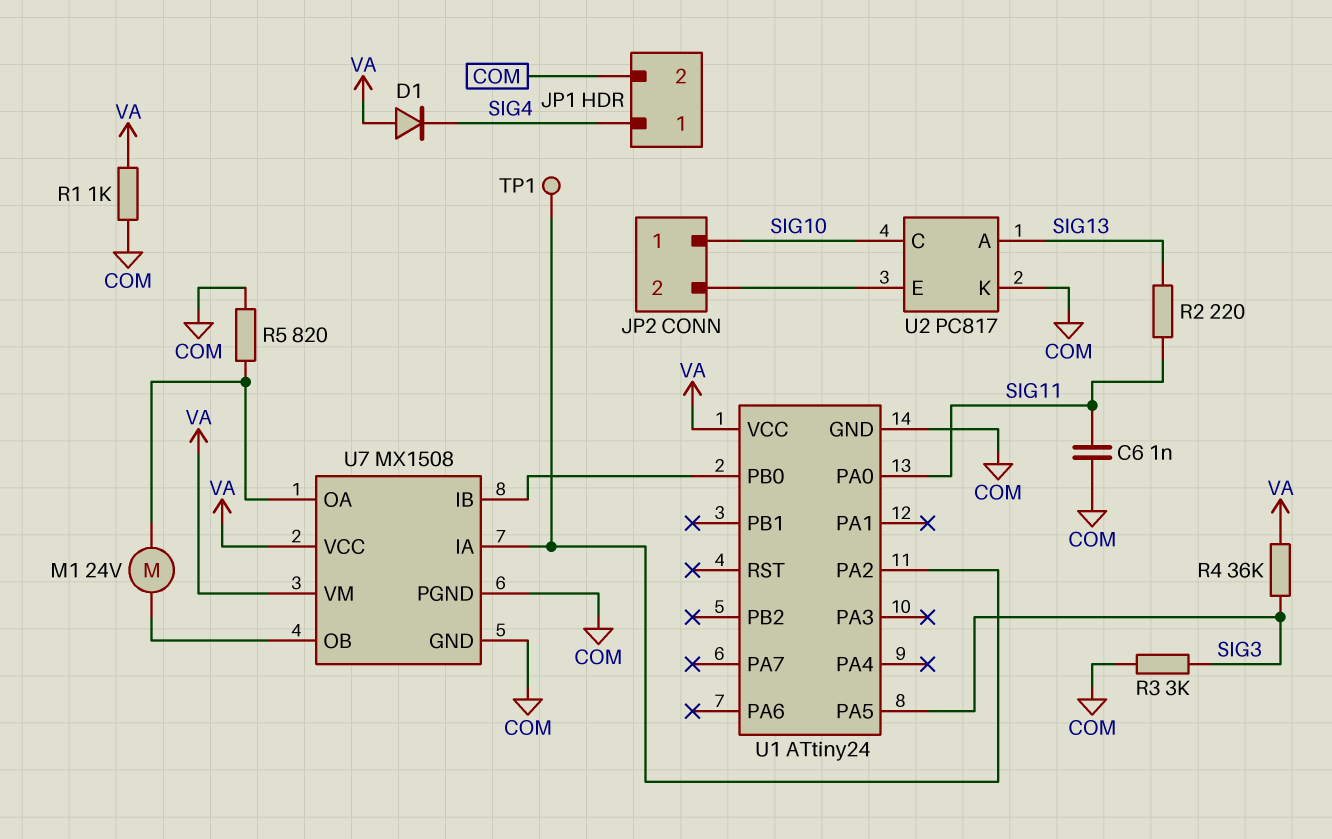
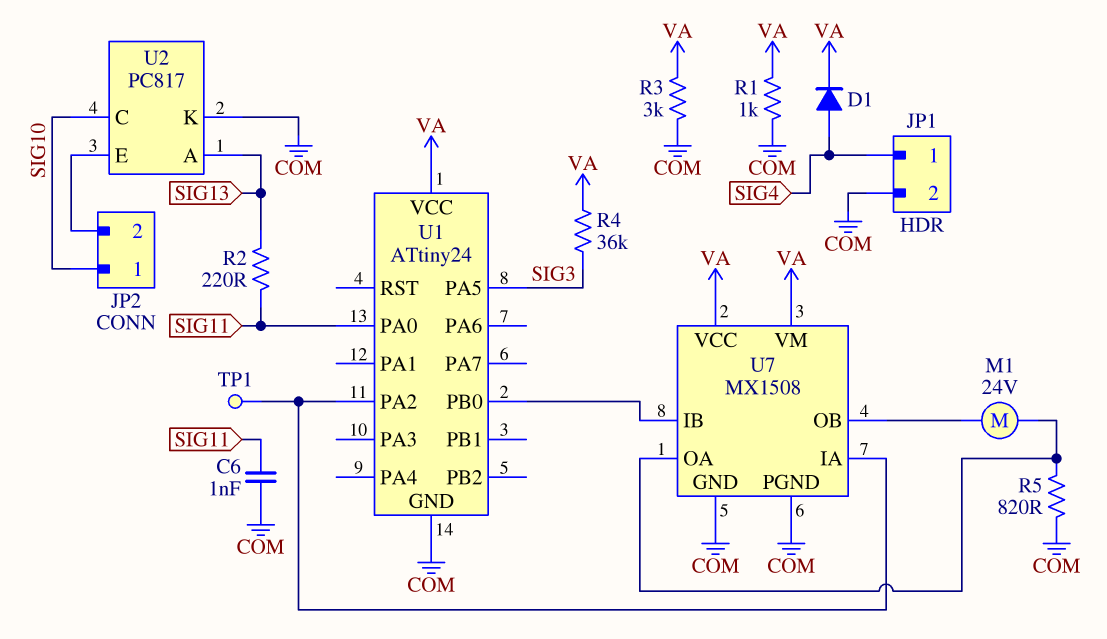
D1: diode (A VA, K SIG4) -> diode (A SIG4, K VA)
R3: 3k (COM, SIG3) -> 3k (COM, VA)

